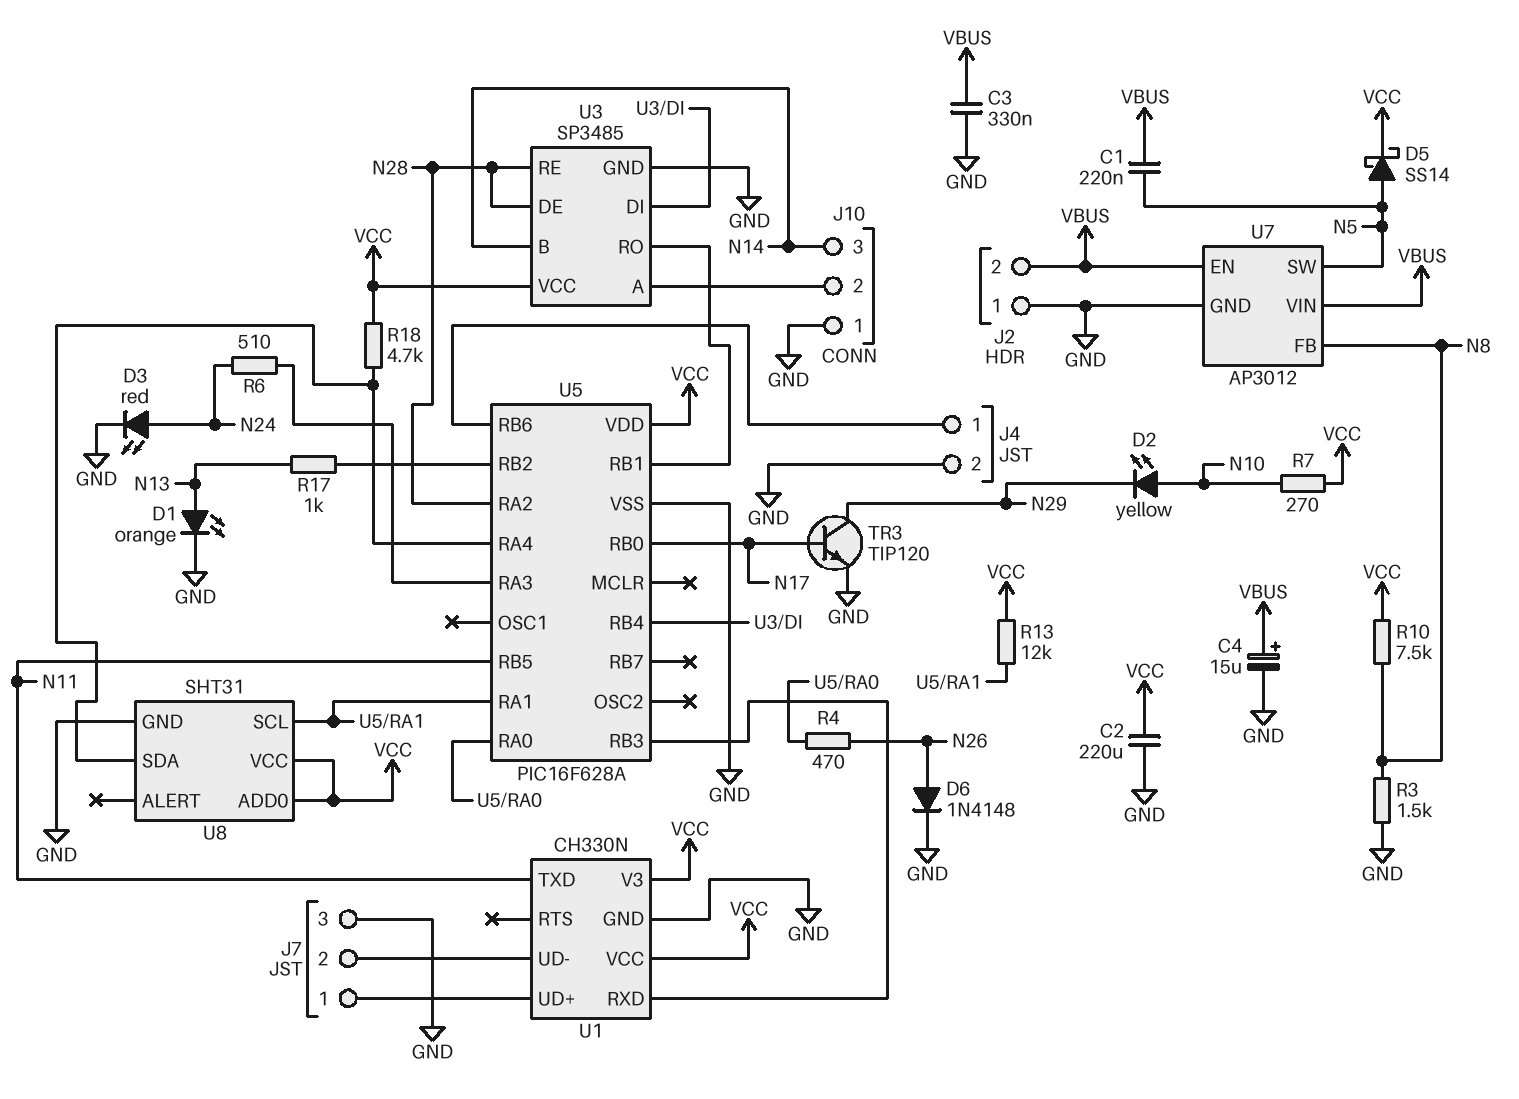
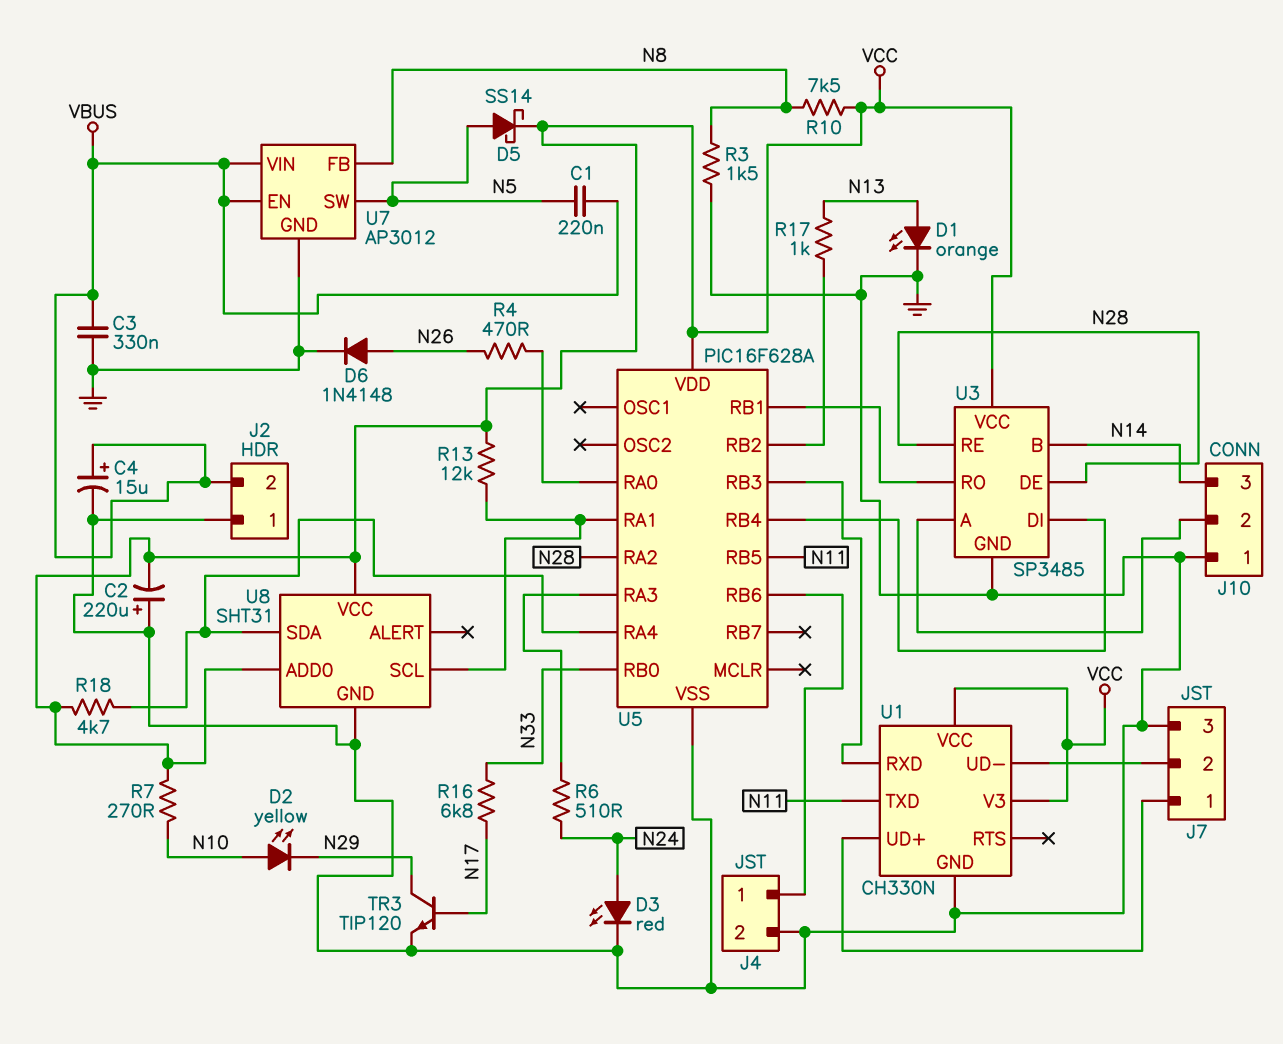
C2: 220uF (GND, VCC) -> 220uF (plus GND, minus VCC)
R16: none -> 6.8k (N17, N33)
U5 pin RB0: N17 -> N33

